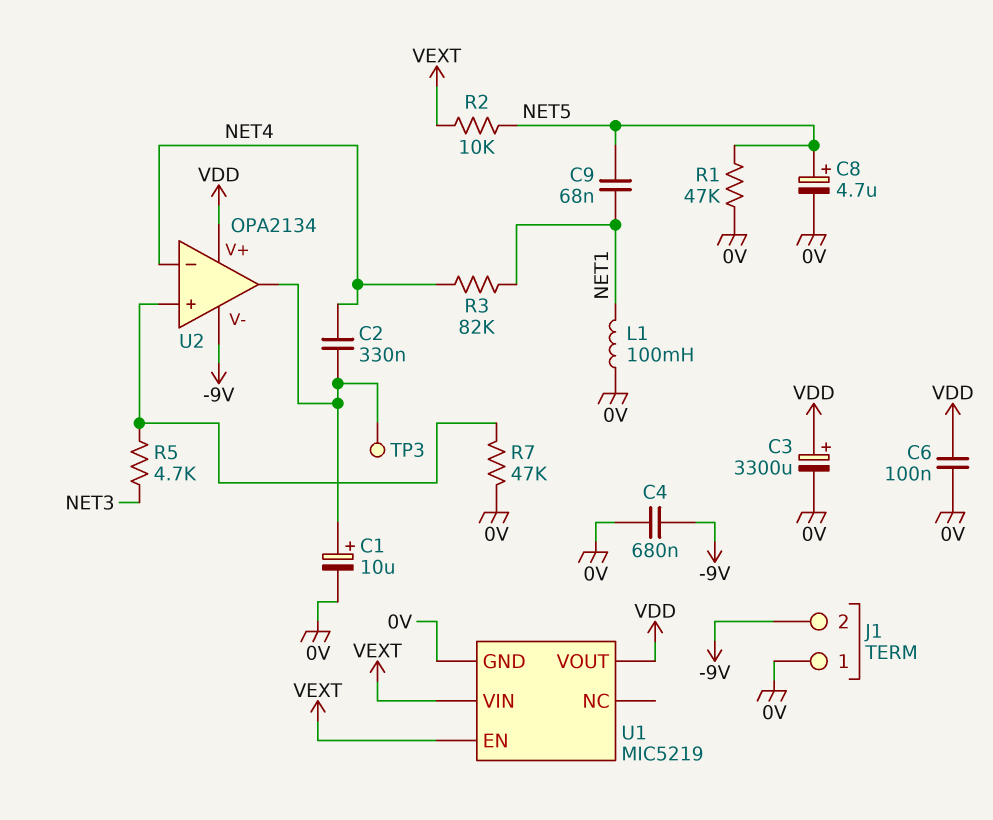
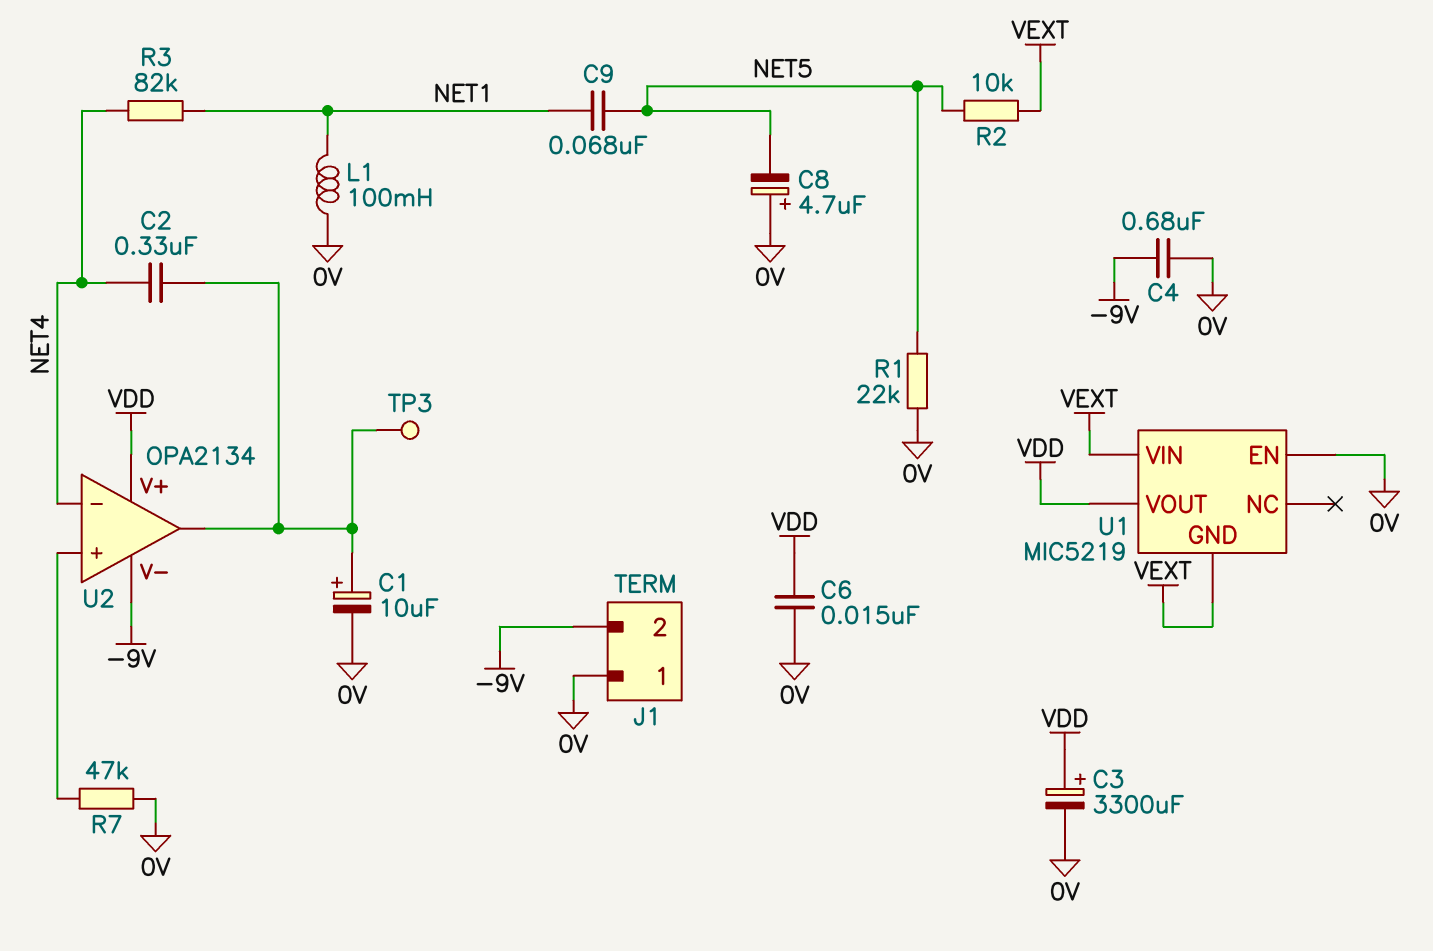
C6: 100nF (0V, VDD) -> 15nF (0V, VDD)
C8: 4.7uF (plus NET5, minus 0V) -> 4.7uF (plus 0V, minus NET5)
R1: 47k (0V, NET5) -> 22k (0V, NET5)
R5: 4.7k (NET3, U2/in+) -> none
U1 pin EN: VEXT -> 0V
U1 pin GND: 0V -> VEXT

